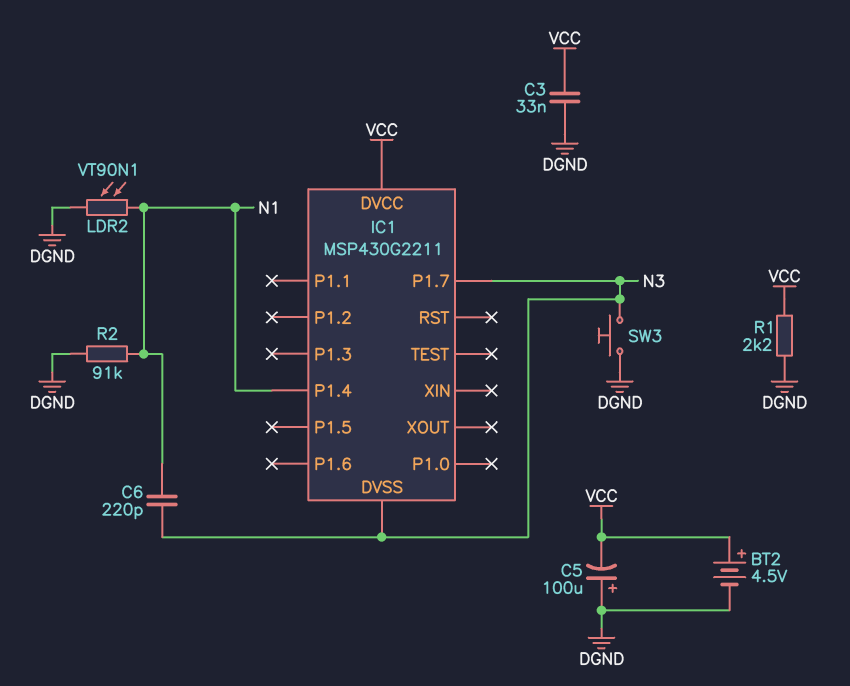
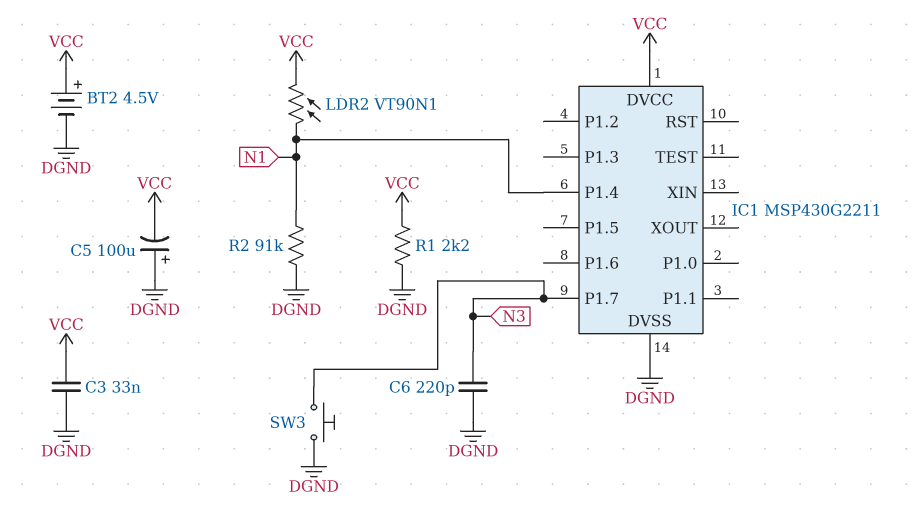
C6: 220pF (N1, N3) -> 220pF (DGND, N3)
IC1 pin DVSS: N3 -> DGND
LDR2: VT90N1 (DGND, N1) -> VT90N1 (N1, VCC)

